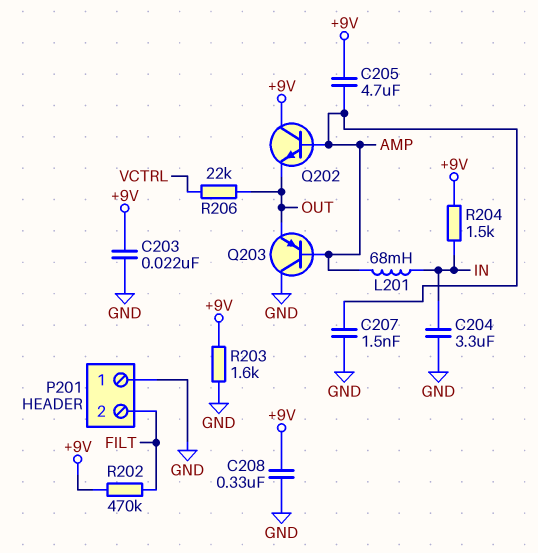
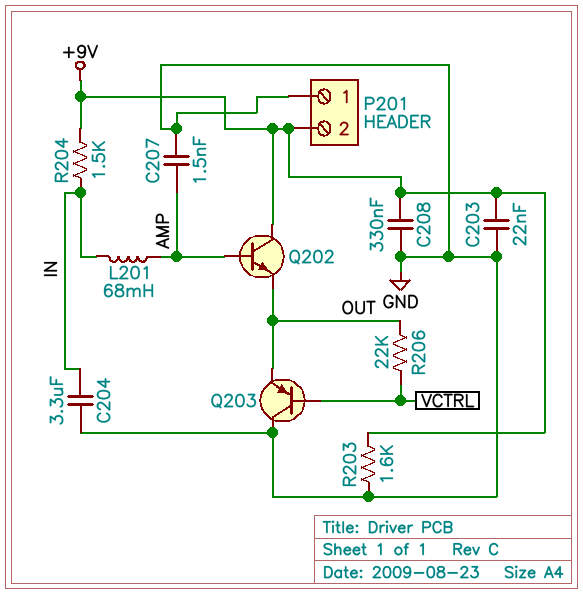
C205: 4.7uF (+9V, AMP) -> none
P201 pin 2: FILT -> +9V
Q203: PNP (B AMP, C GND, E OUT) -> PNP (B VCTRL, C GND, E OUT)
R202: 470k (+9V, FILT) -> none

